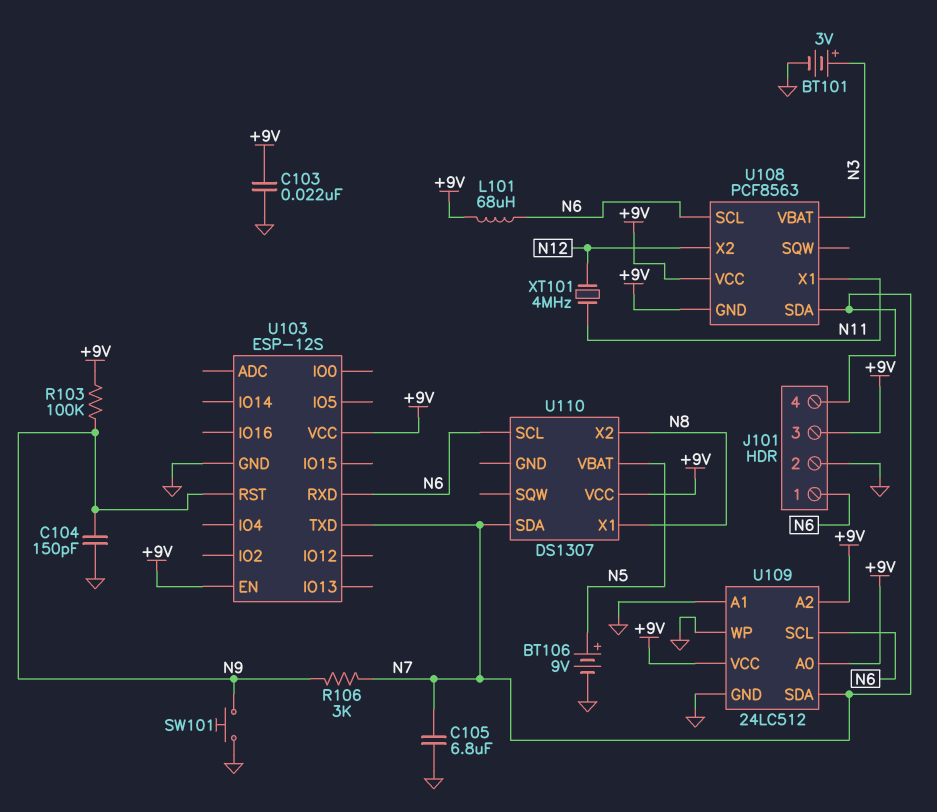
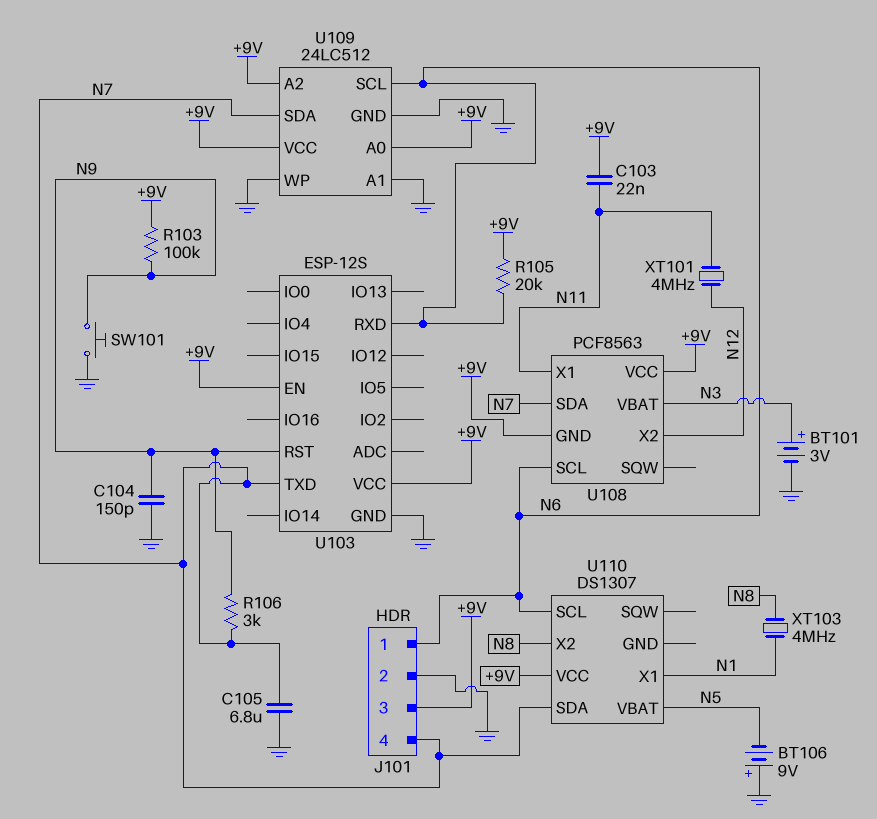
BT106: 9V (plus N5, minus GND) -> 9V (plus GND, minus N5)
C103: 22nF (+9V, GND) -> 22nF (+9V, N11)
L101: 68uH (+9V, N6) -> none
R105: none -> 20k (+9V, N6)
U110 pin X1: N8 -> N1
XT103: none -> 4MHz (N1, N8)

